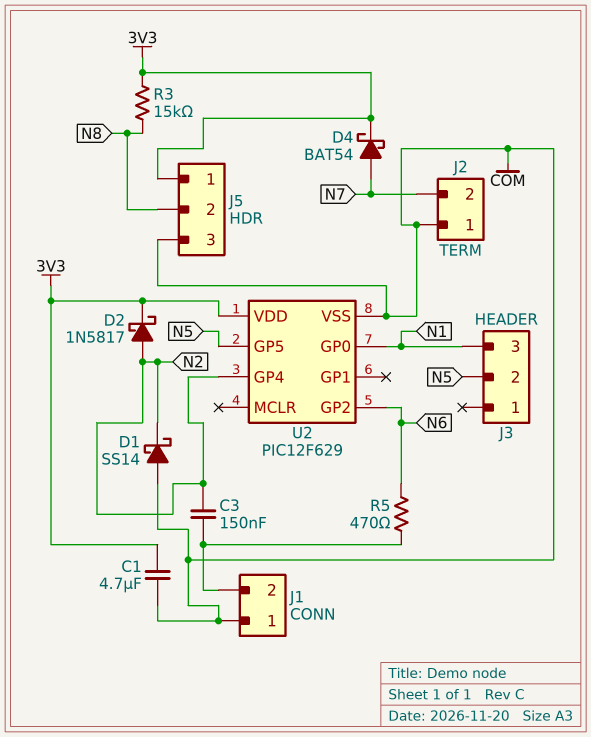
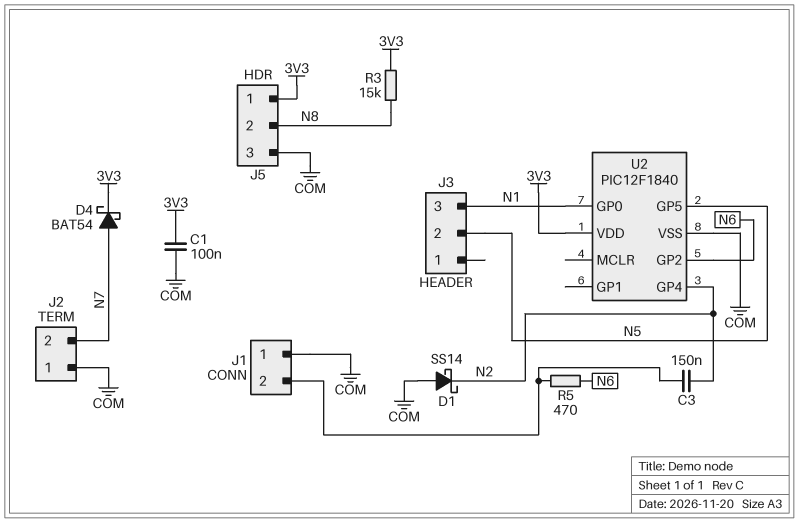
C1: 4.7uF (3V3, COM) -> 100nF (3V3, COM)
D2: schottky 1N5817 (A N2, K 3V3) -> none
U2: PIC12F629 -> PIC12F1840

